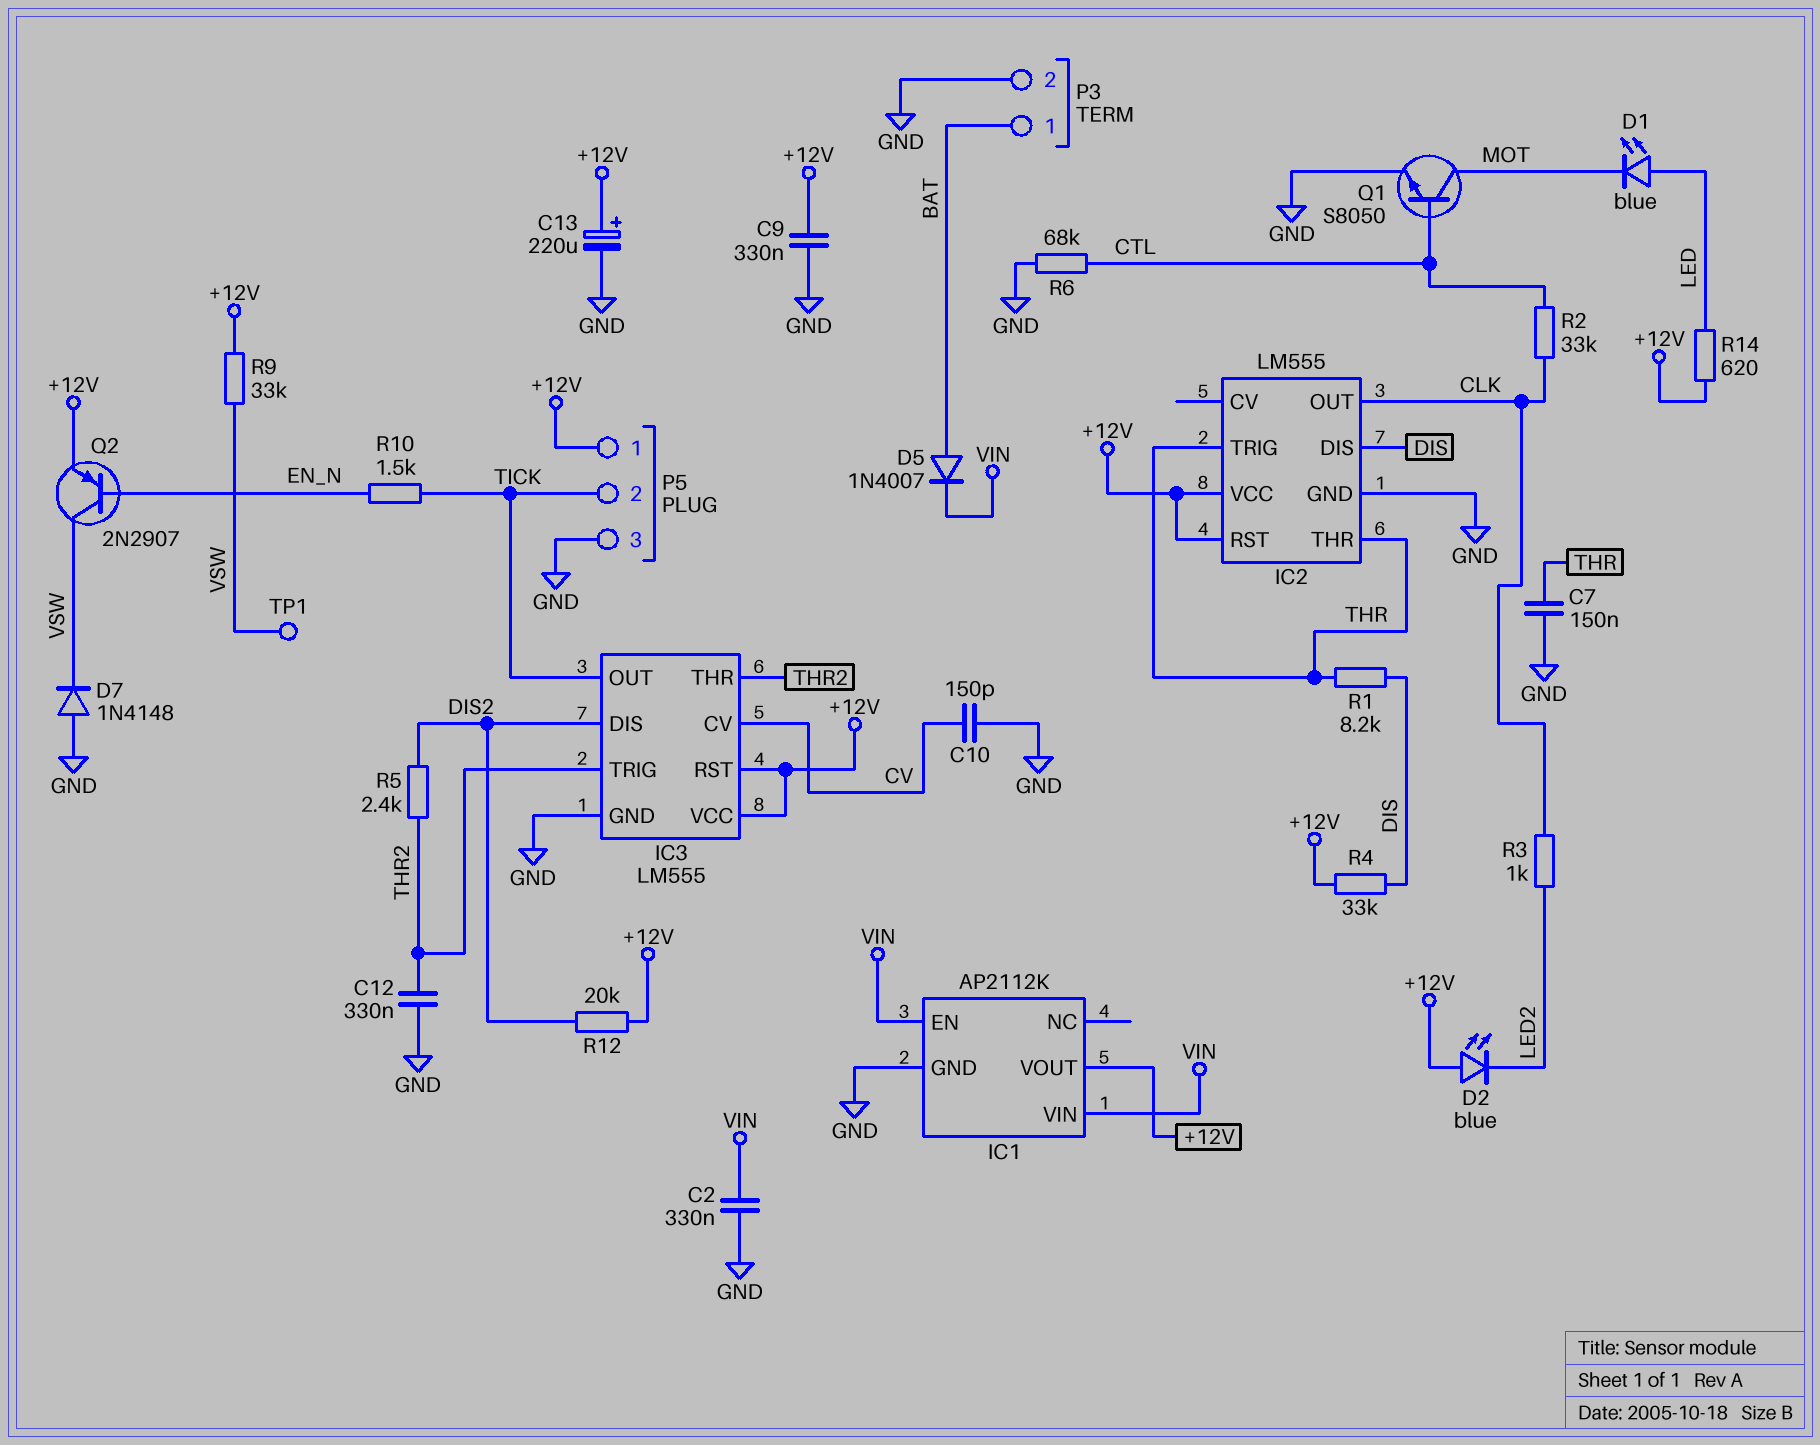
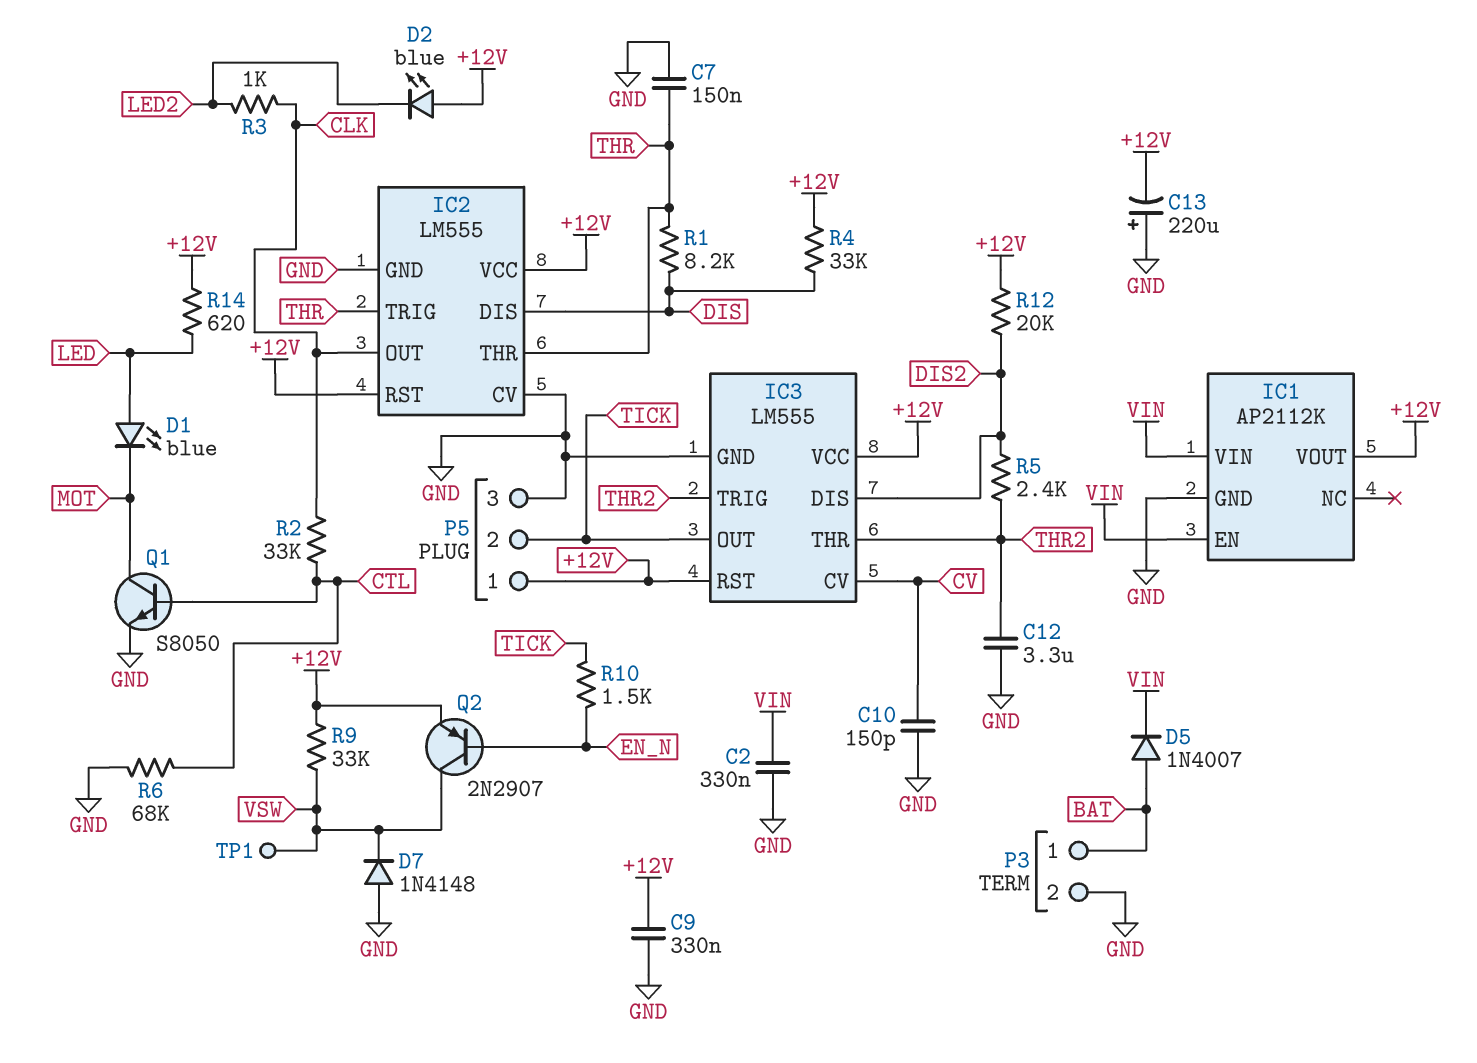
C12: 330nF (GND, THR2) -> 3.3uF (GND, THR2)
C13: 220uF (plus +12V, minus GND) -> 220uF (plus GND, minus +12V)
IC2 pin CV: none -> GND

